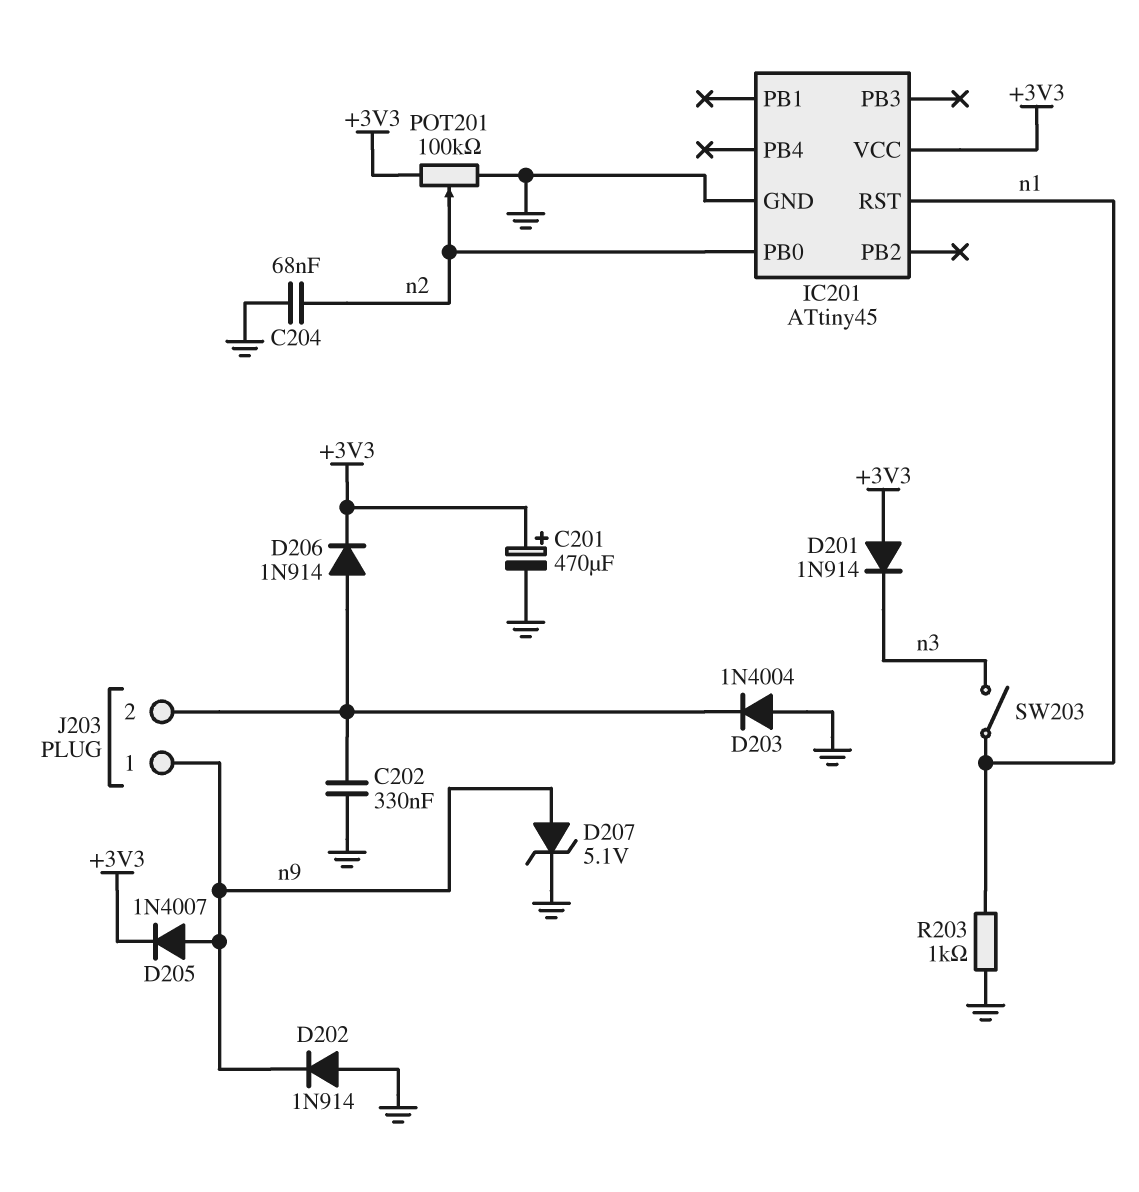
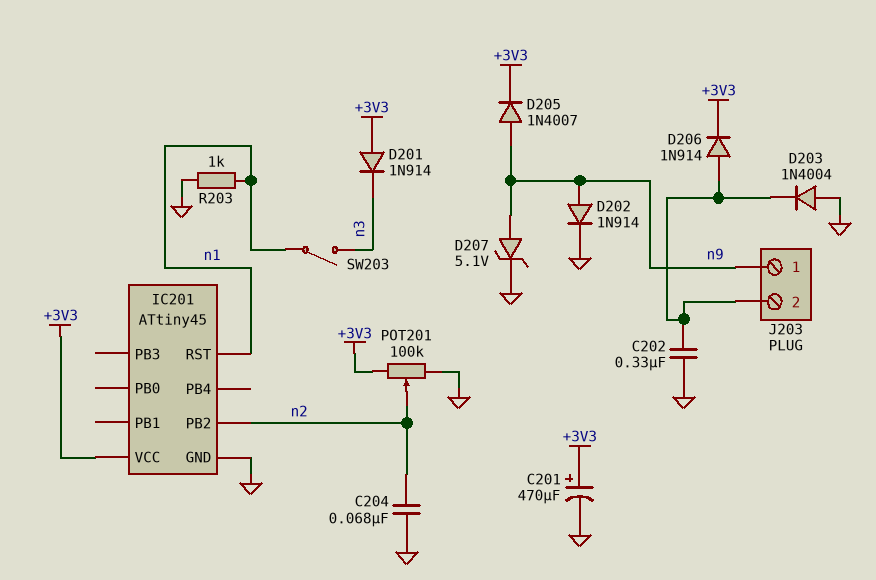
D202: diode 1N914 (A GND, K n9) -> diode 1N914 (A n9, K GND)
IC201 pin PB0: n2 -> none
IC201 pin PB2: none -> n2

